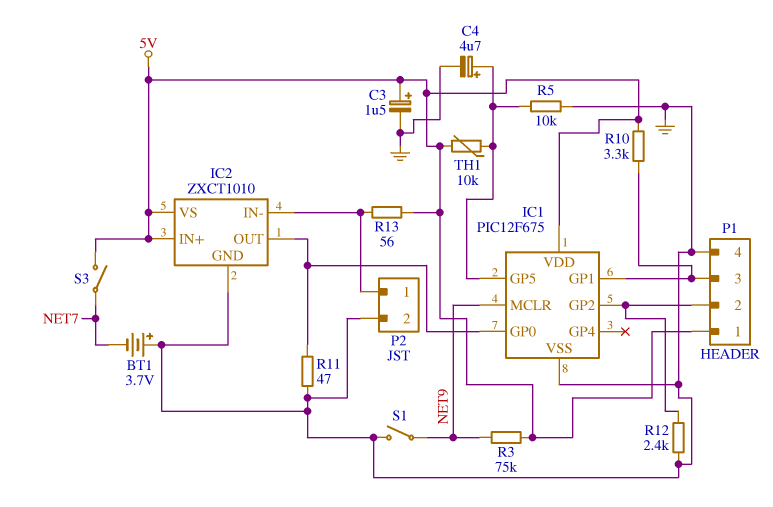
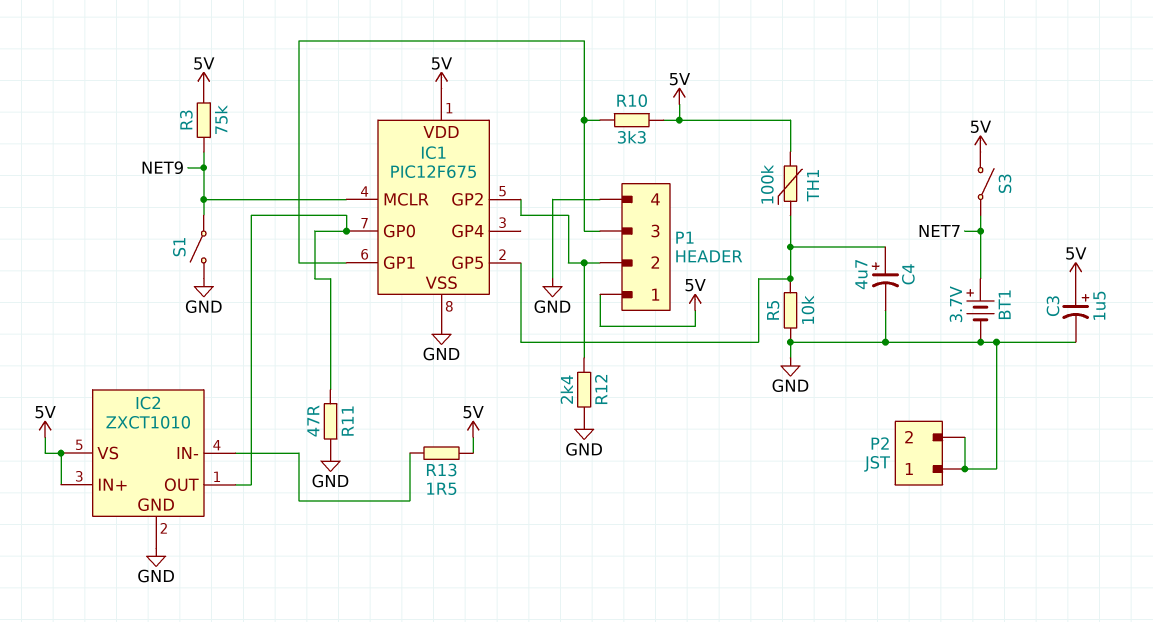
BT1: 3.7V (plus GND, minus NET7) -> 3.7V (plus NET7, minus GND)
P2 pin 1: IC2/IN- -> GND
R13: 56 (5V, IC2/IN-) -> 1.5 (5V, IC2/IN-)
TH1: 10k (5V, IC1/GP5) -> 100k (5V, IC1/GP5)

